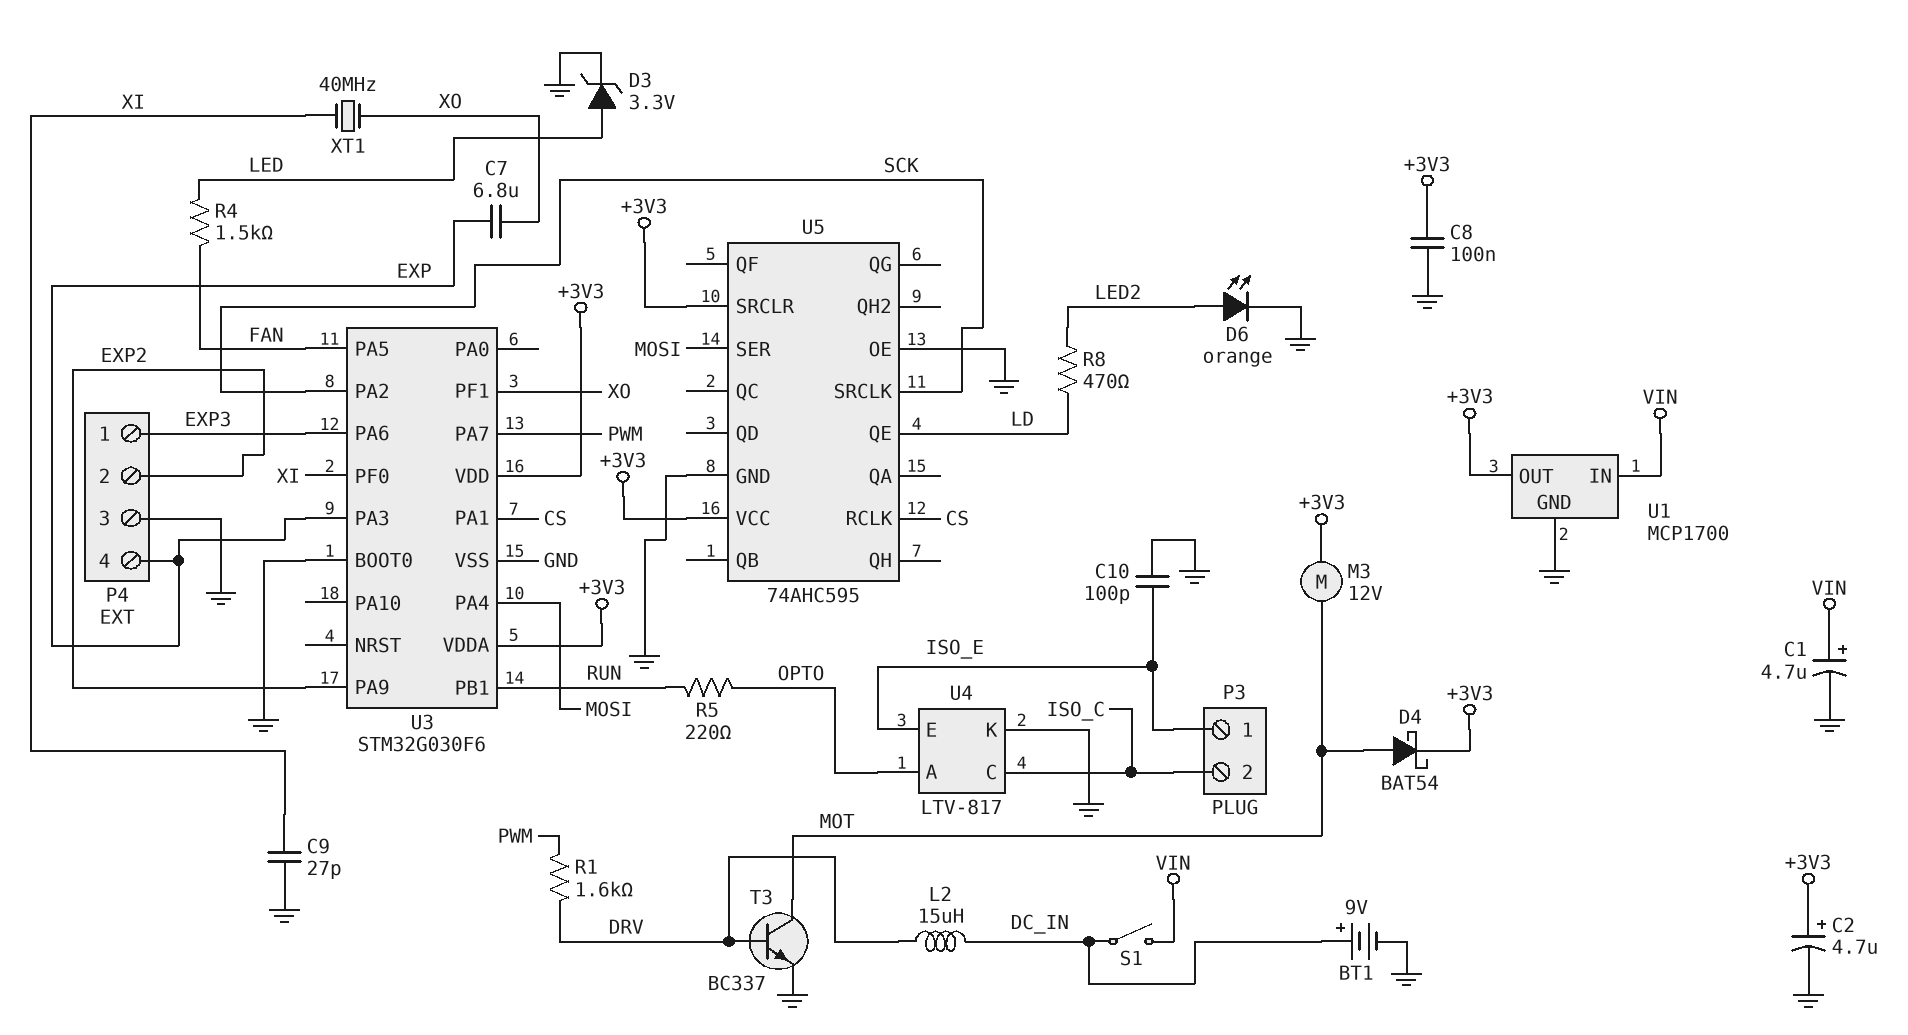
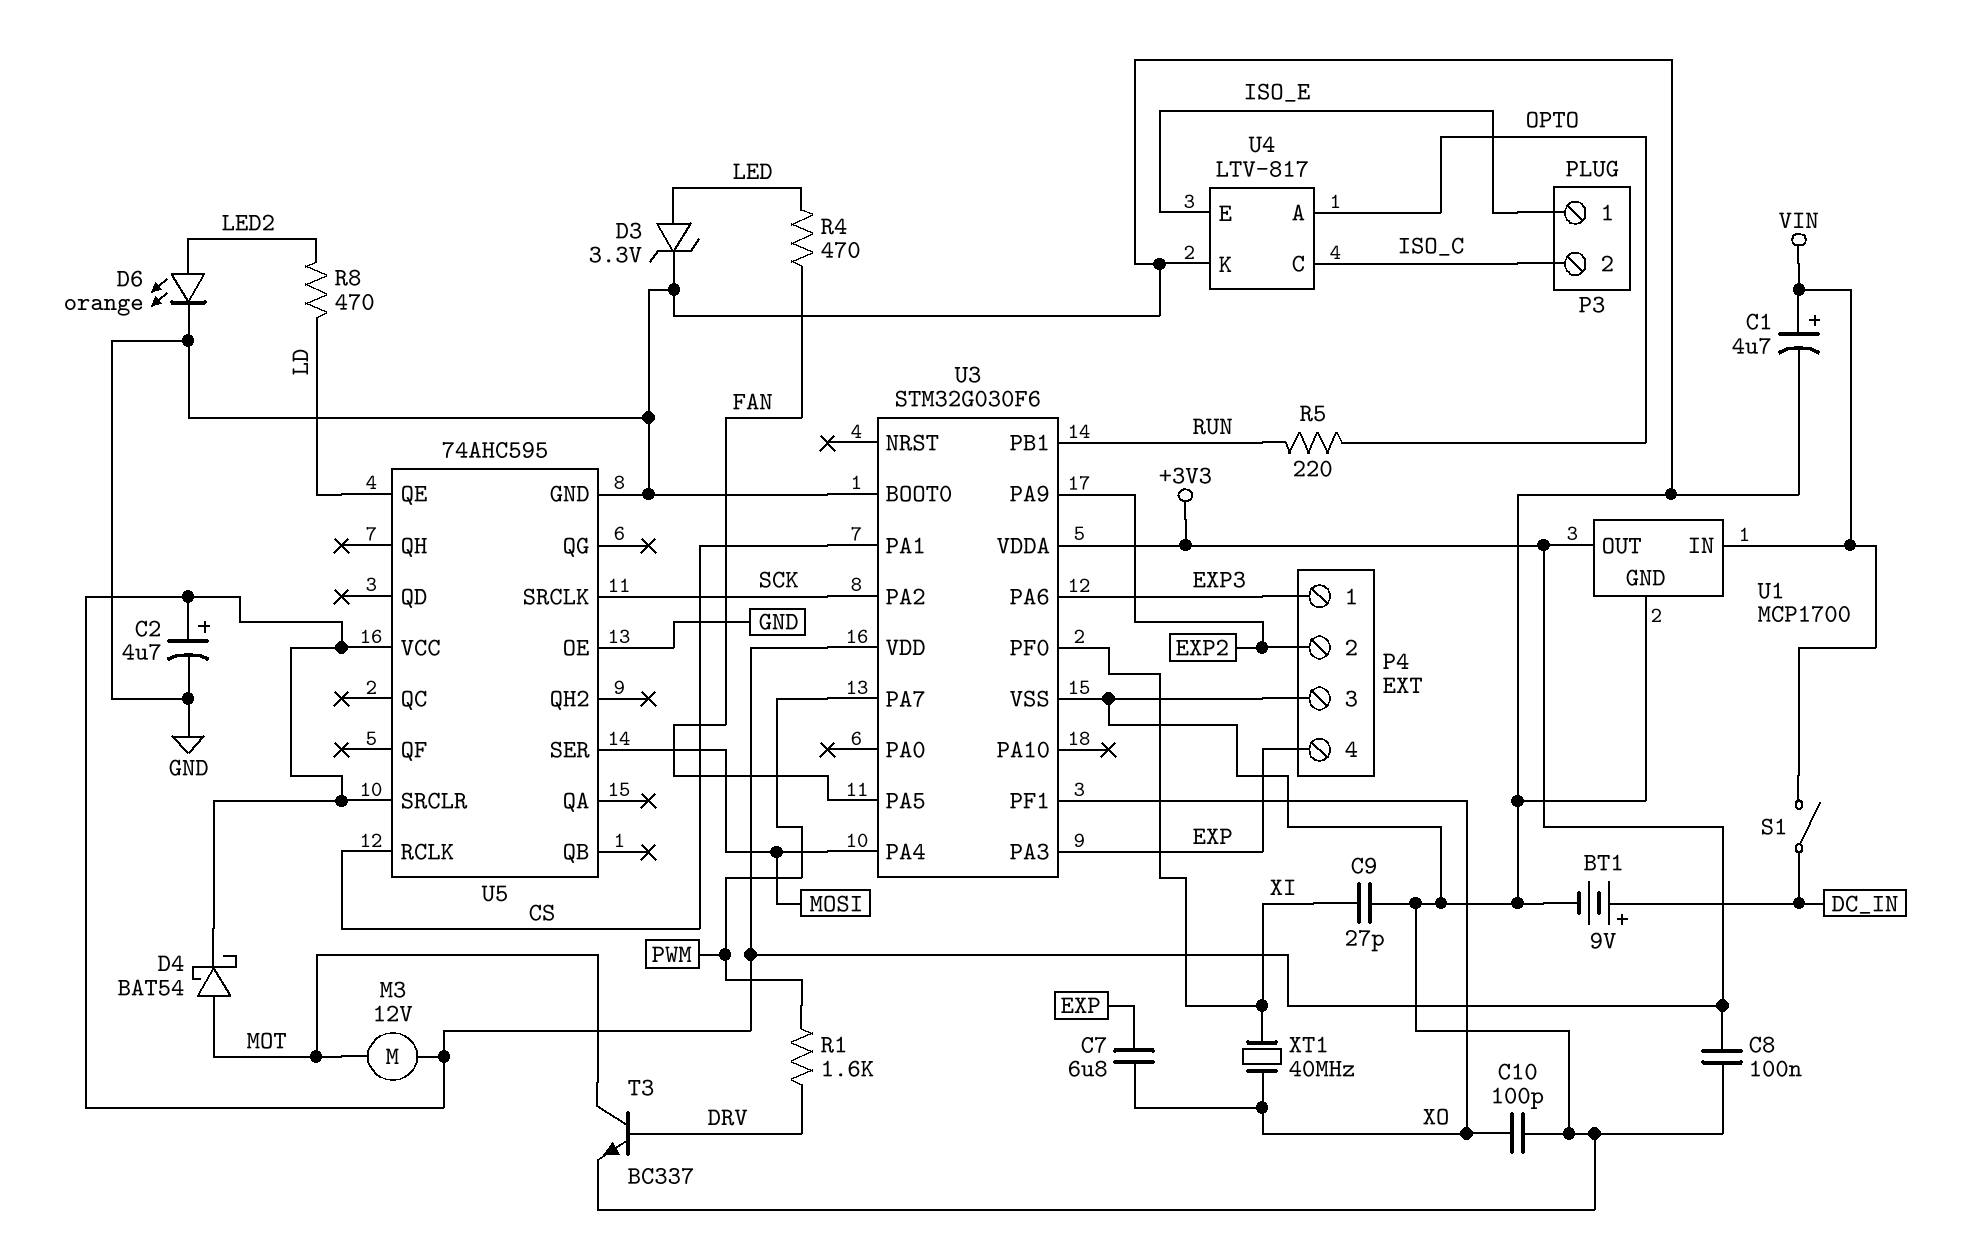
C10: 100pF (GND, ISO_E) -> 100pF (GND, XO)
L2: 15uH (DC_IN, DRV) -> none
R4: 1.5k (FAN, LED) -> 470 (FAN, LED)

